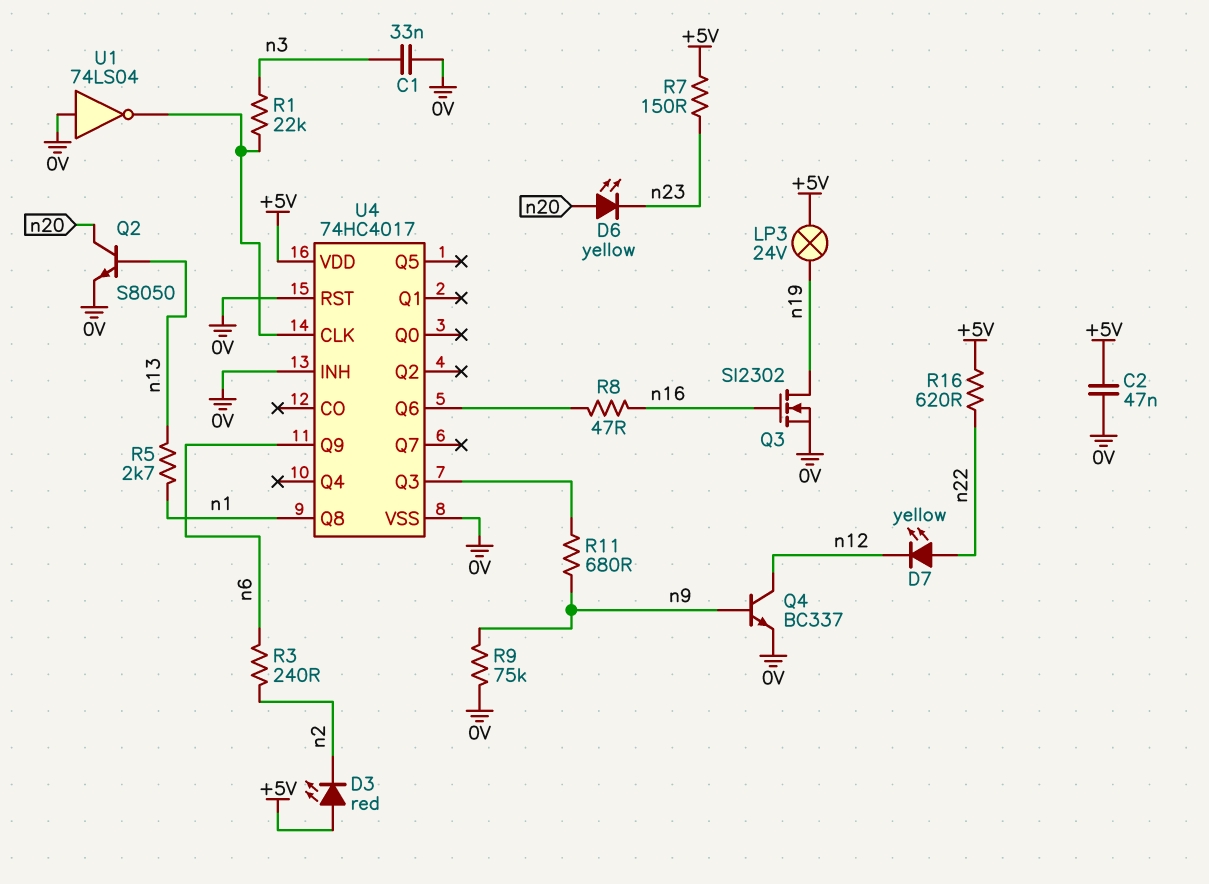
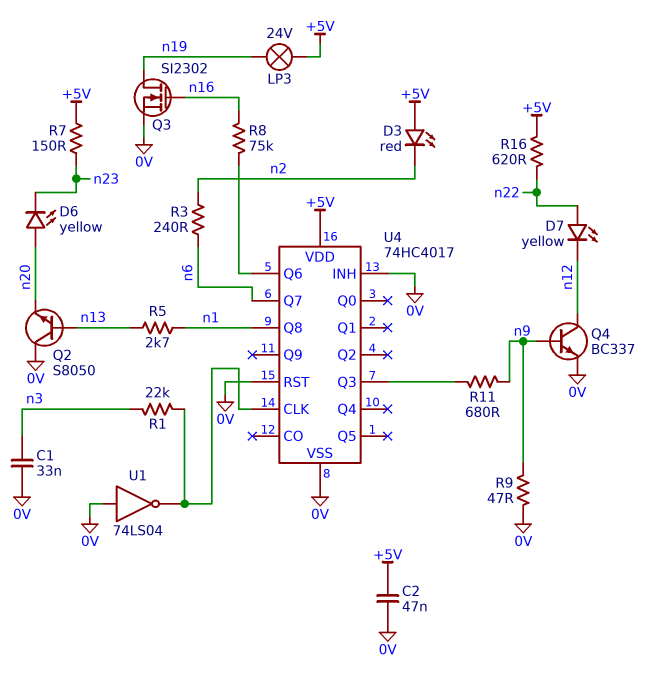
Q2: NPN S8050 (B n13, C n20, E 0V) -> NPN S8050 (B n13, C 0V, E n20)
R8: 47 (U4/Q6, n16) -> 75k (U4/Q6, n16)
R9: 75k (0V, n9) -> 47 (0V, n9)
U4 pin Q7: none -> n6
U4 pin Q9: n6 -> none

